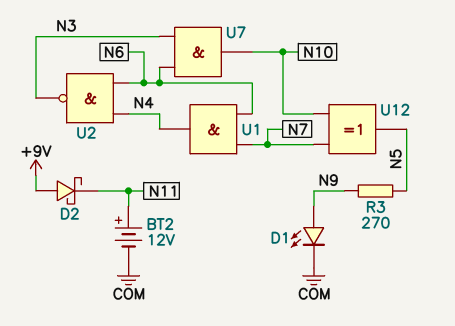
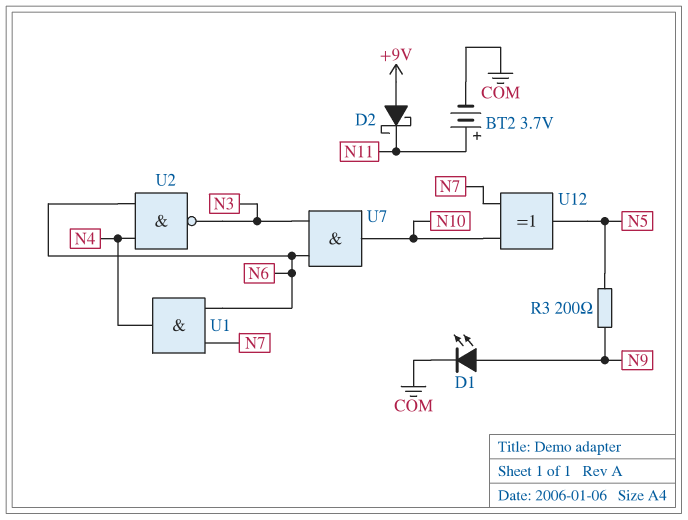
BT2: 12V (plus N11, minus COM) -> 3.7V (plus N11, minus COM)
R3: 270 (N5, N9) -> 200 (N5, N9)

